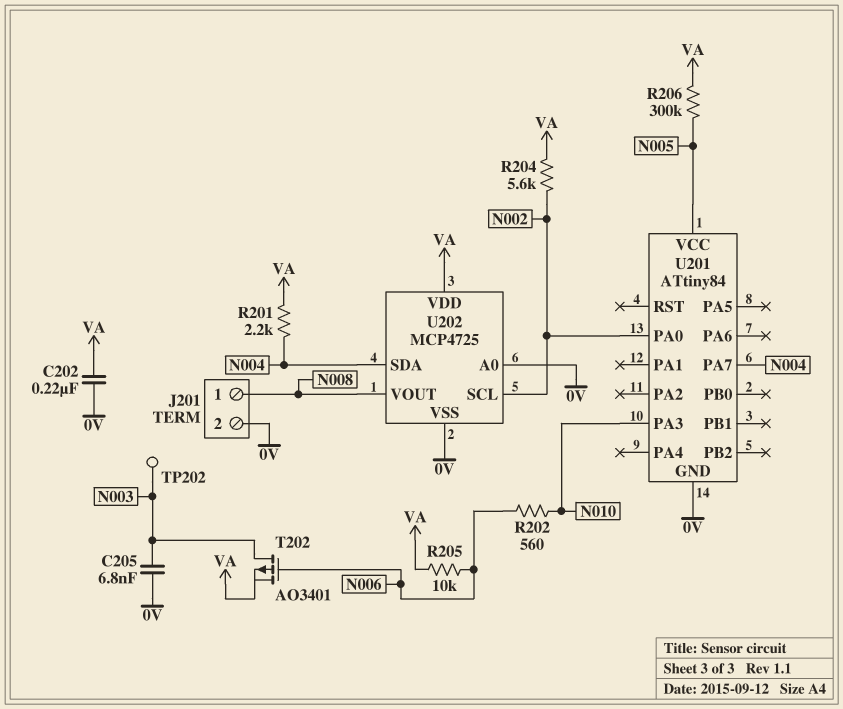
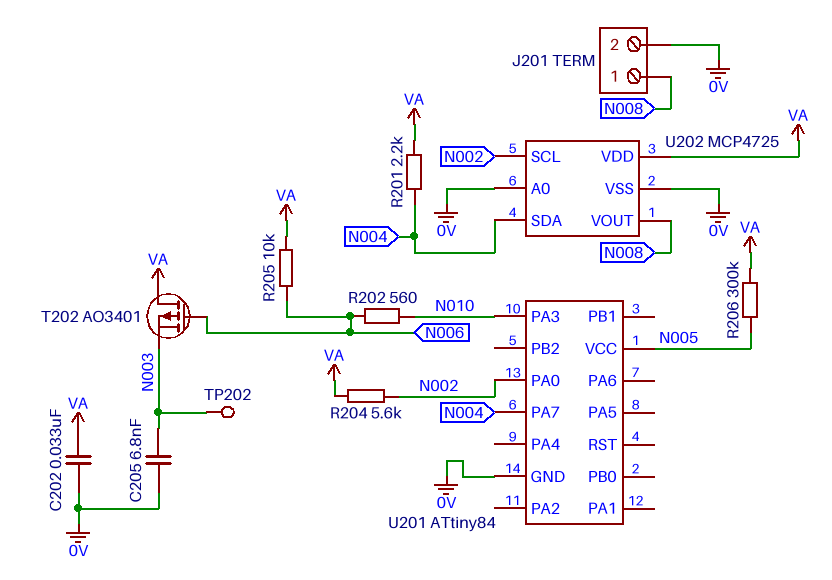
C202: 220nF (0V, VA) -> 33nF (0V, VA)
T202: PMOS AO3401 (G N006, D N003, S VA) -> PMOS AO3401 (G N006, D VA, S N003)

